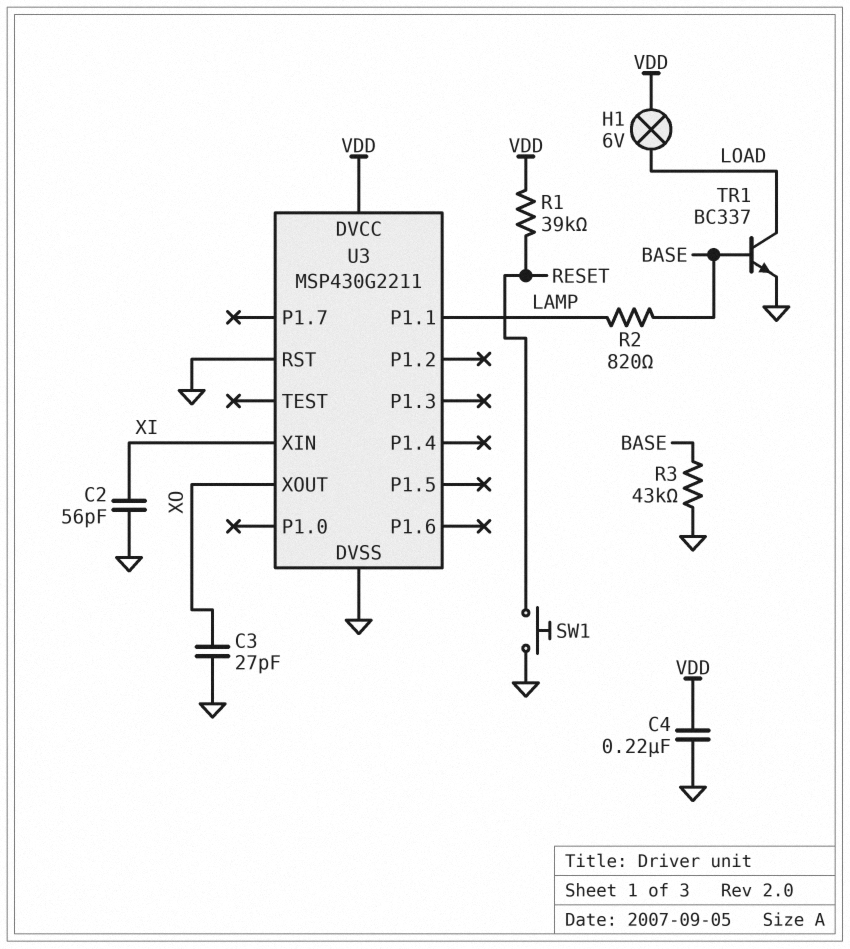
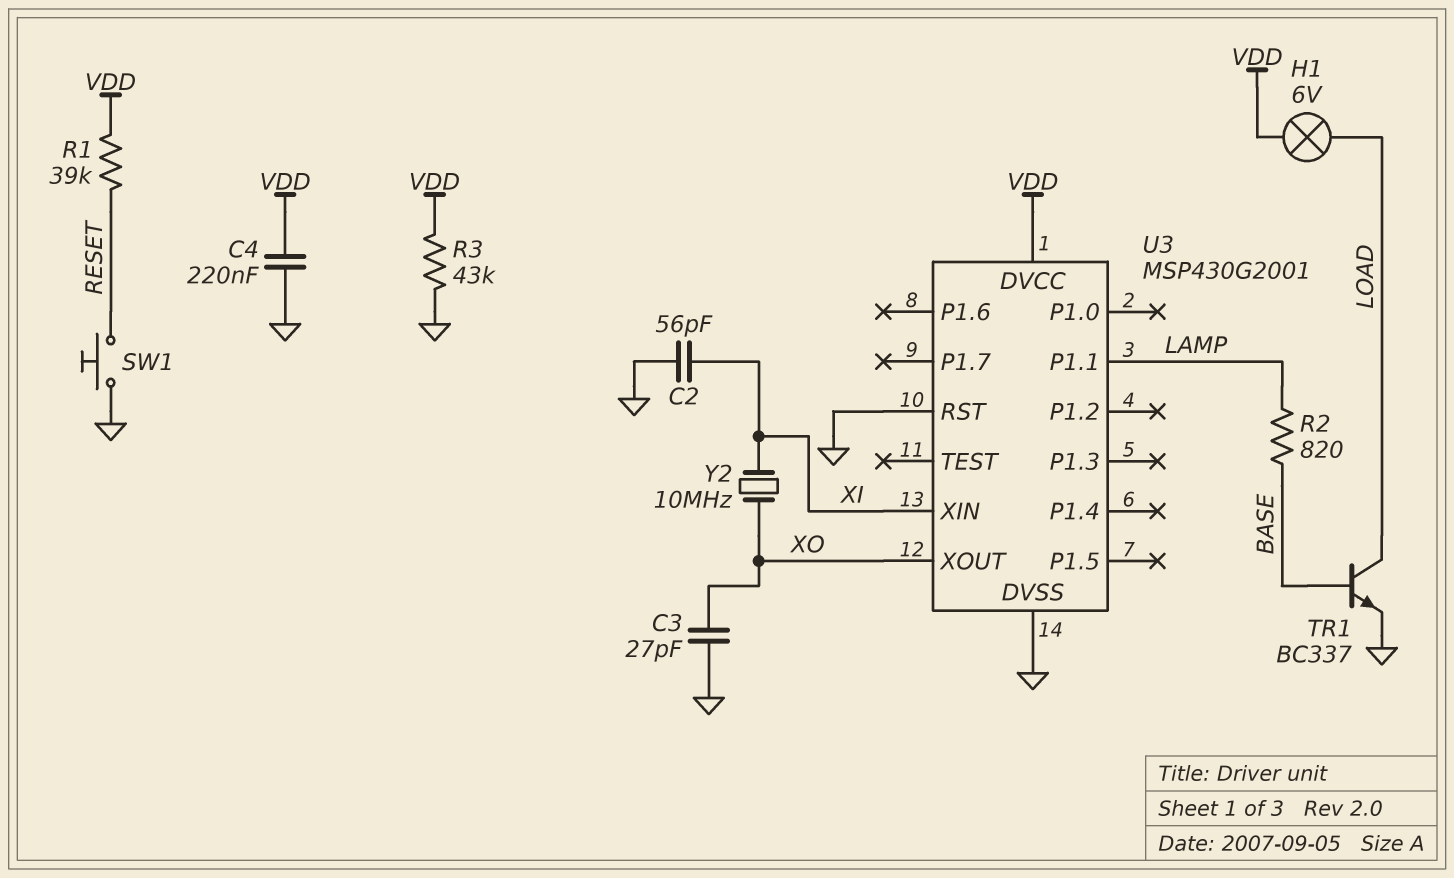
R3: 43k (BASE, GND) -> 43k (GND, VDD)
U3: MSP430G2211 -> MSP430G2001
Y2: none -> 10MHz (XI, XO)

